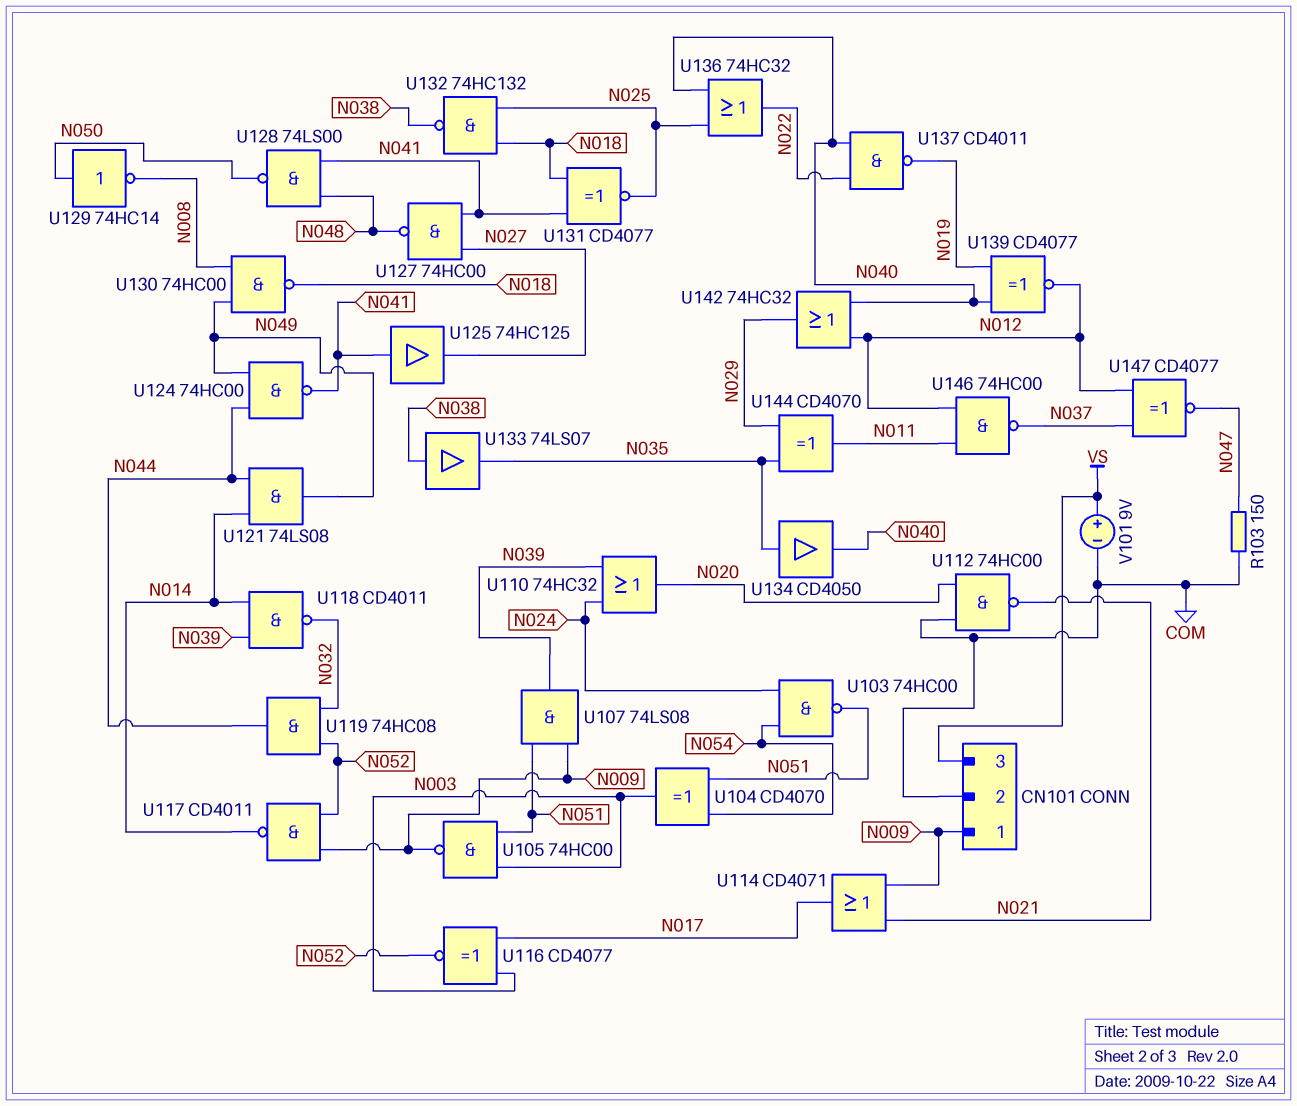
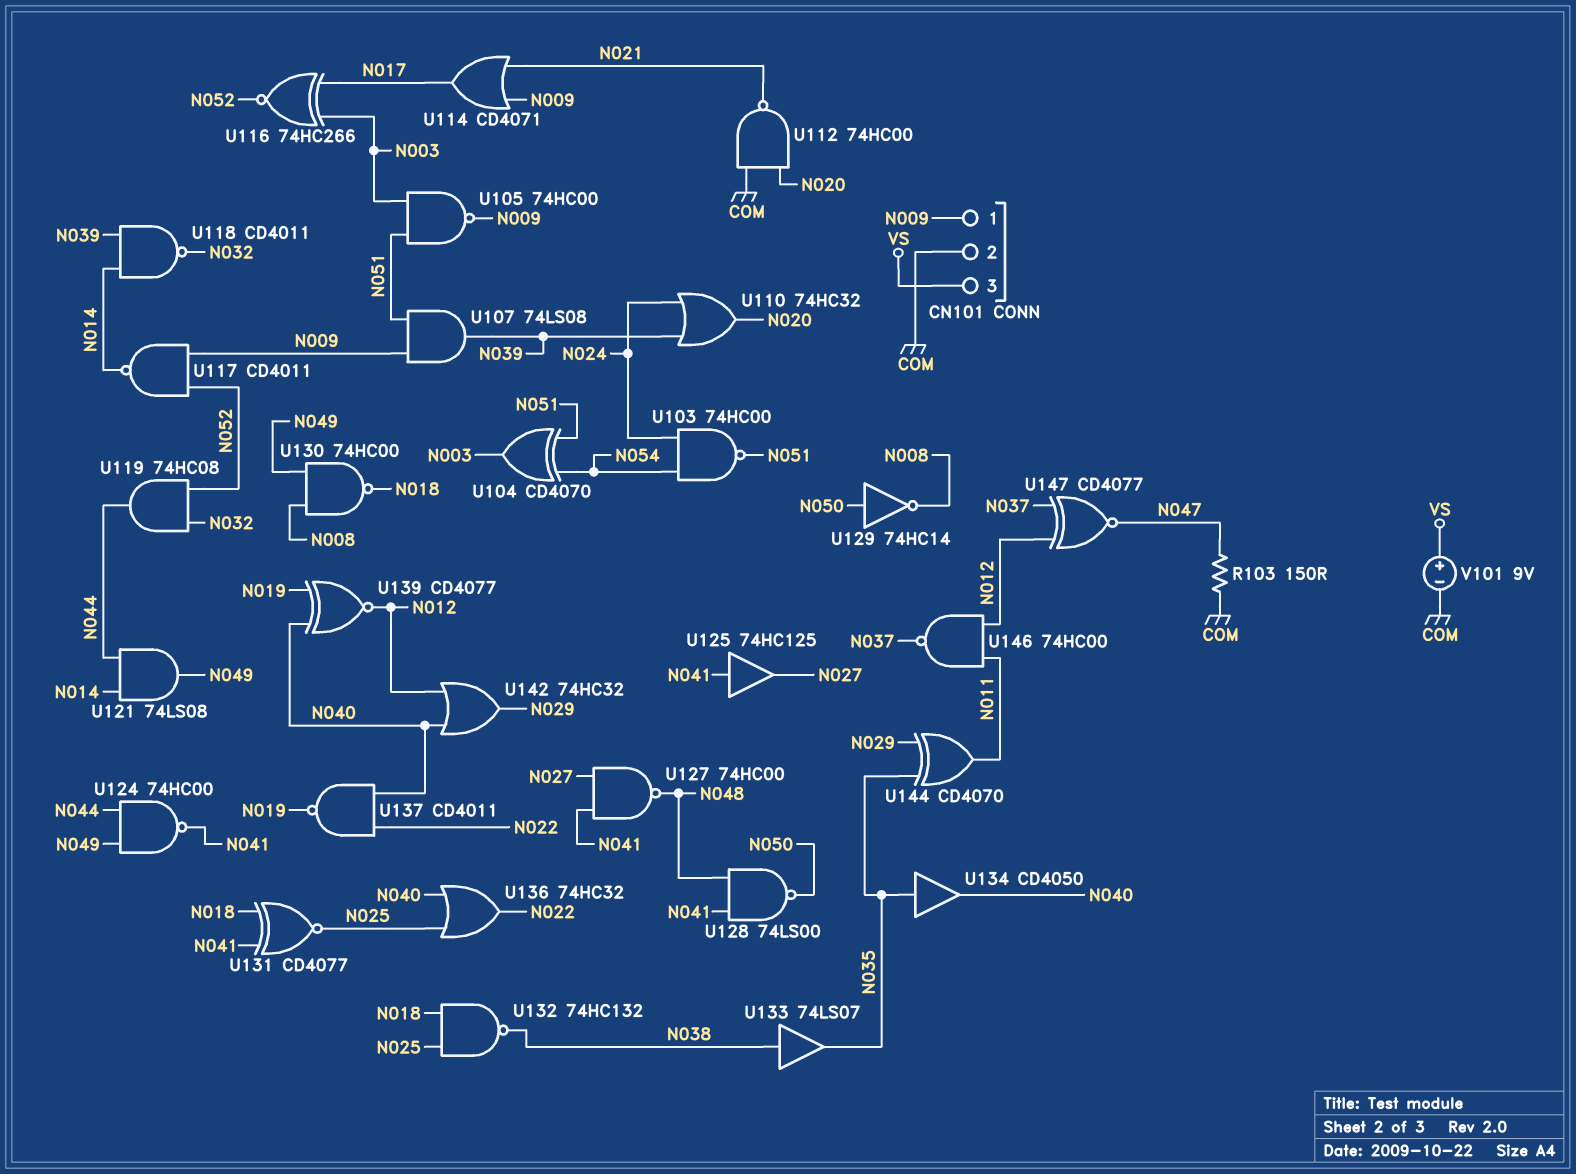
U116: XNOR CD4077 (in N003, in N017, out N052) -> XNOR 74HC266 (in N003, in N017, out N052)

